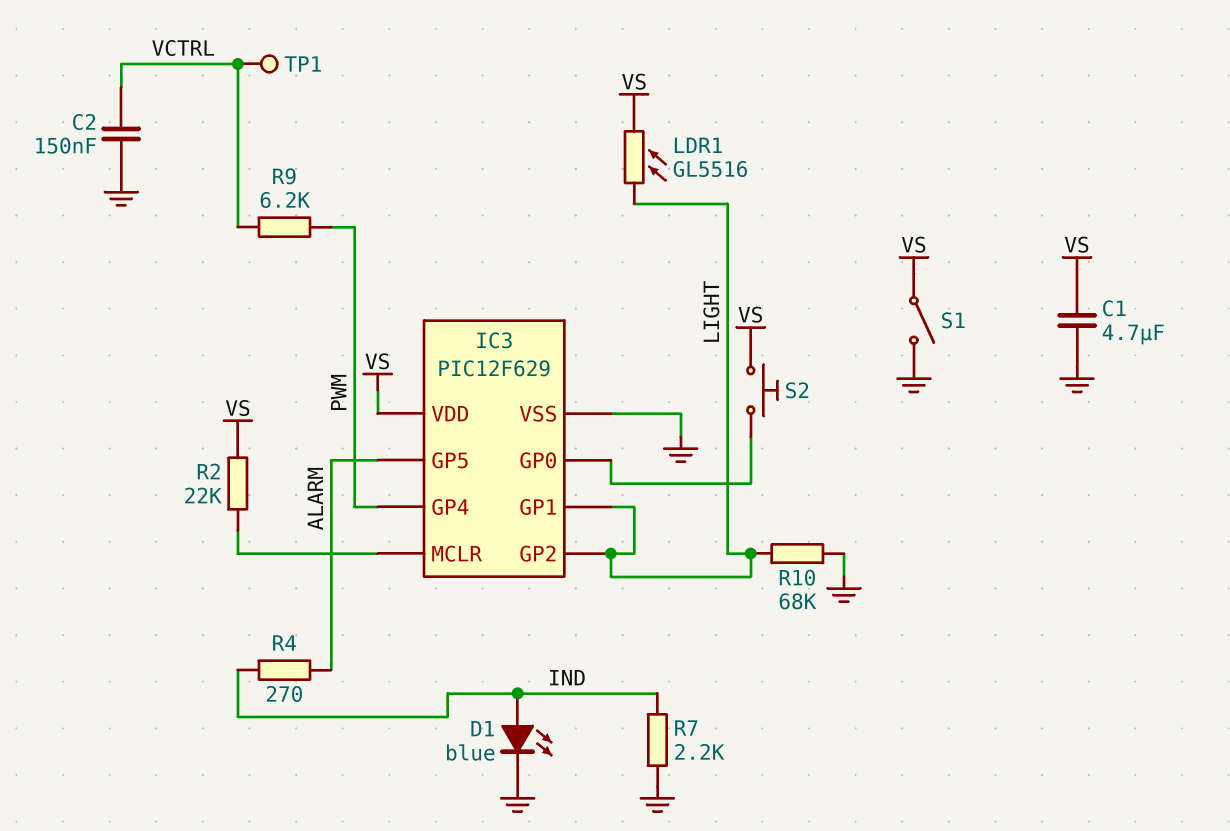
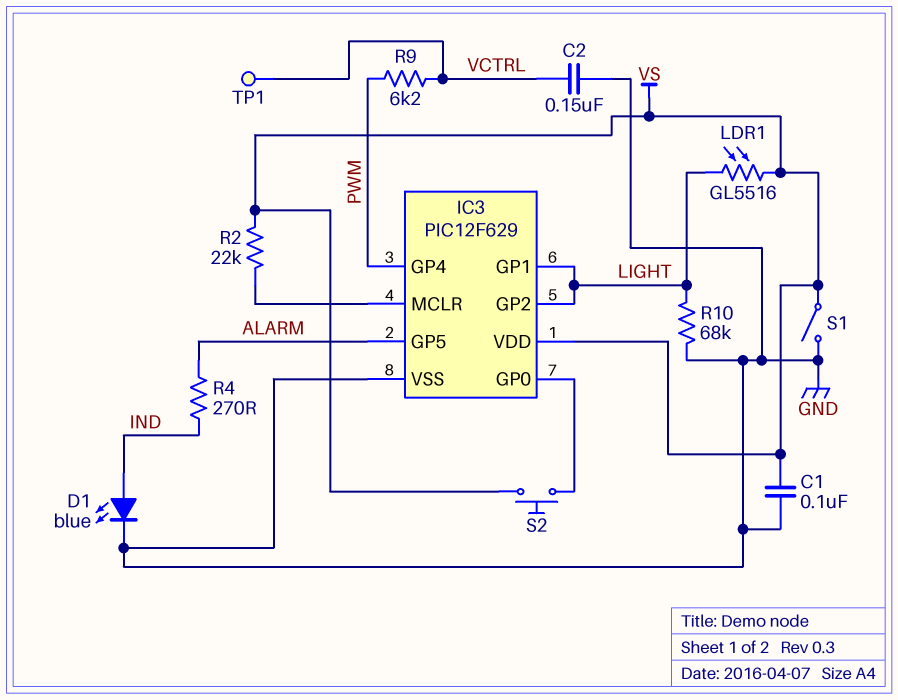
C1: 4.7uF (GND, VS) -> 100nF (GND, VS)
R7: 2.2k (GND, IND) -> none

